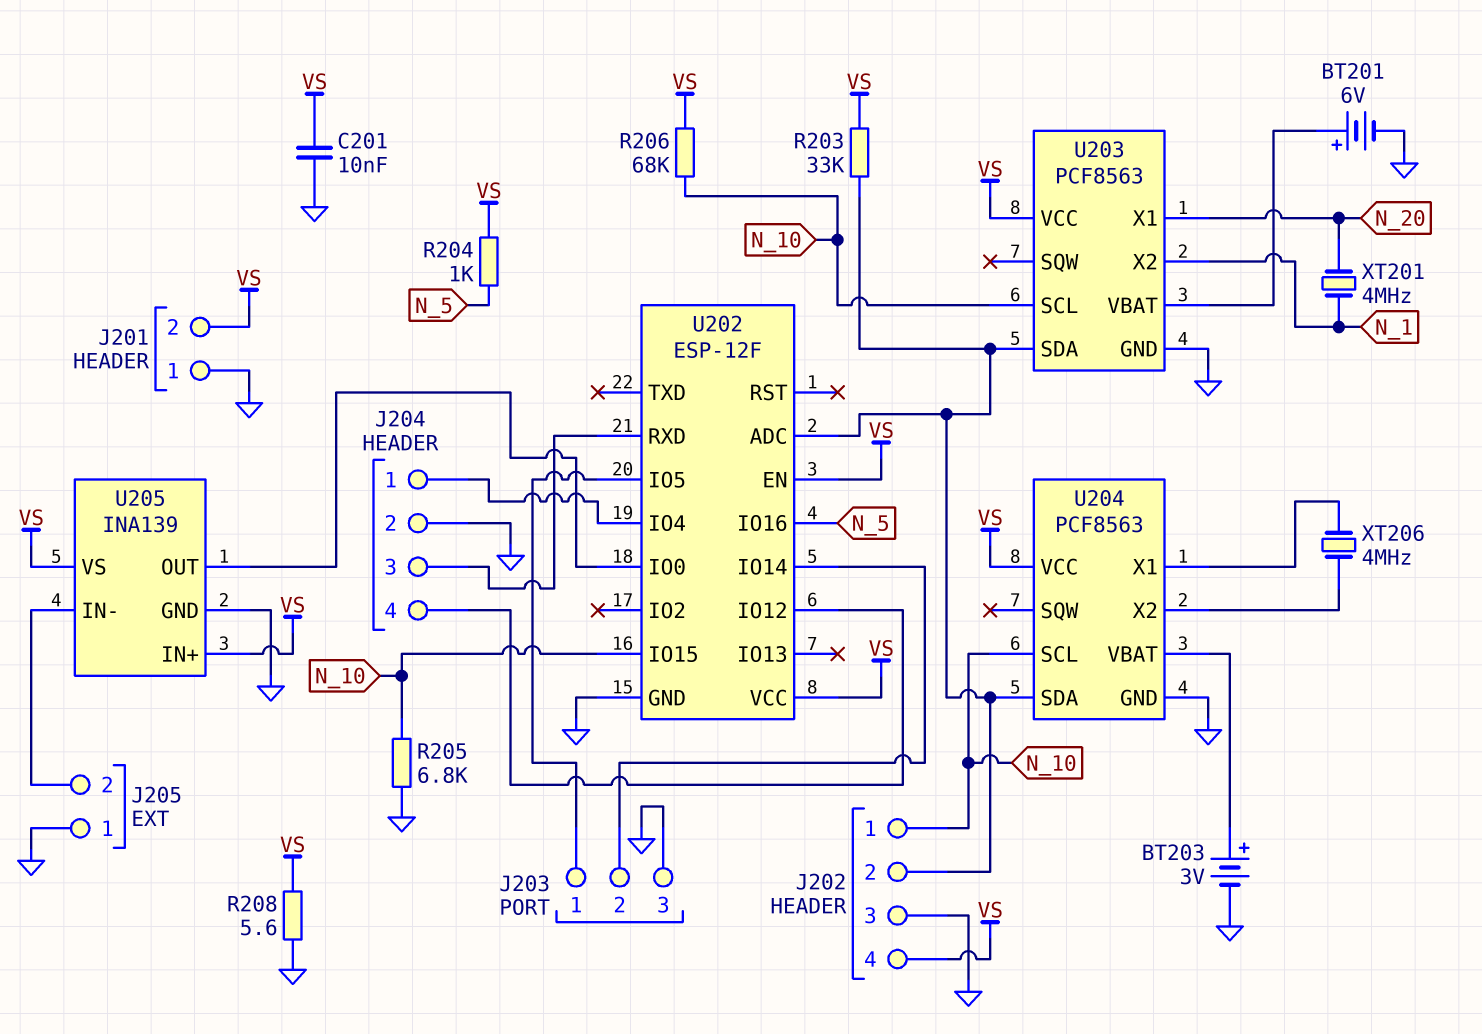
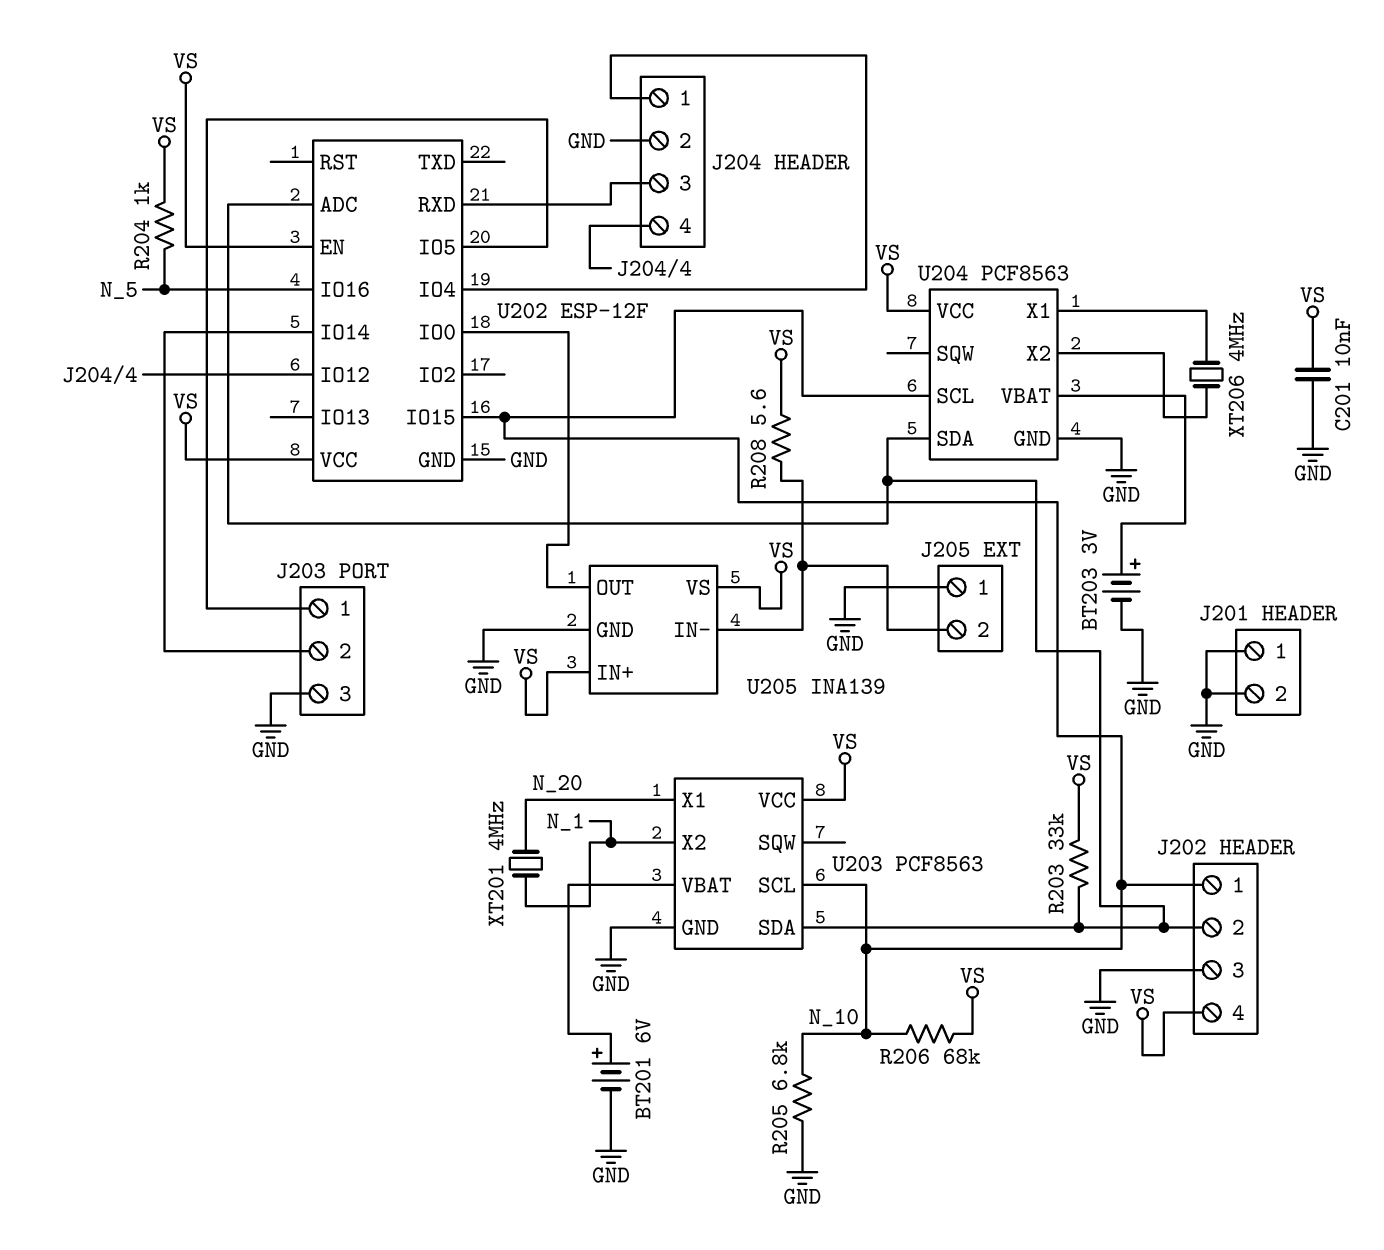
J201 pin 2: VS -> GND
R208: 5.6 (GND, VS) -> 5.6 (J205/2, VS)

